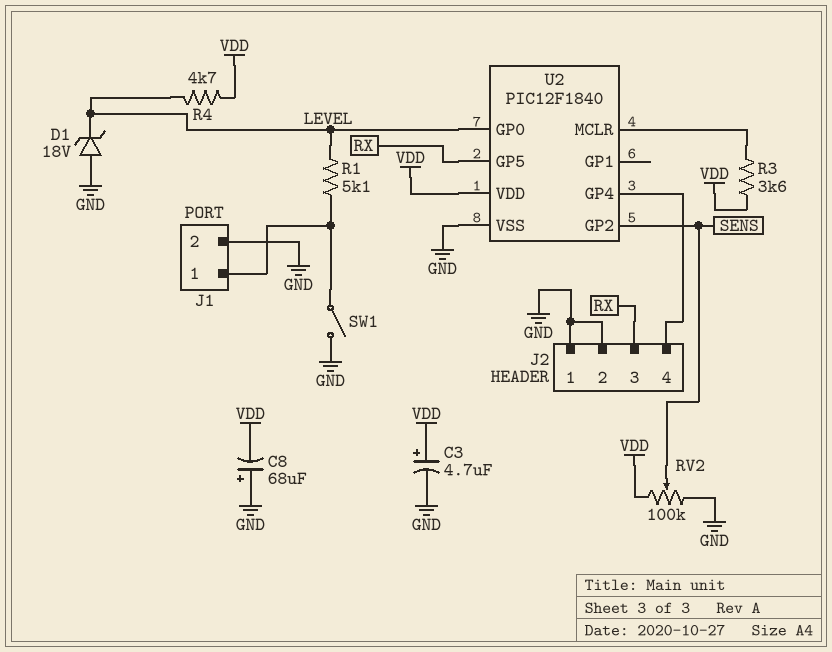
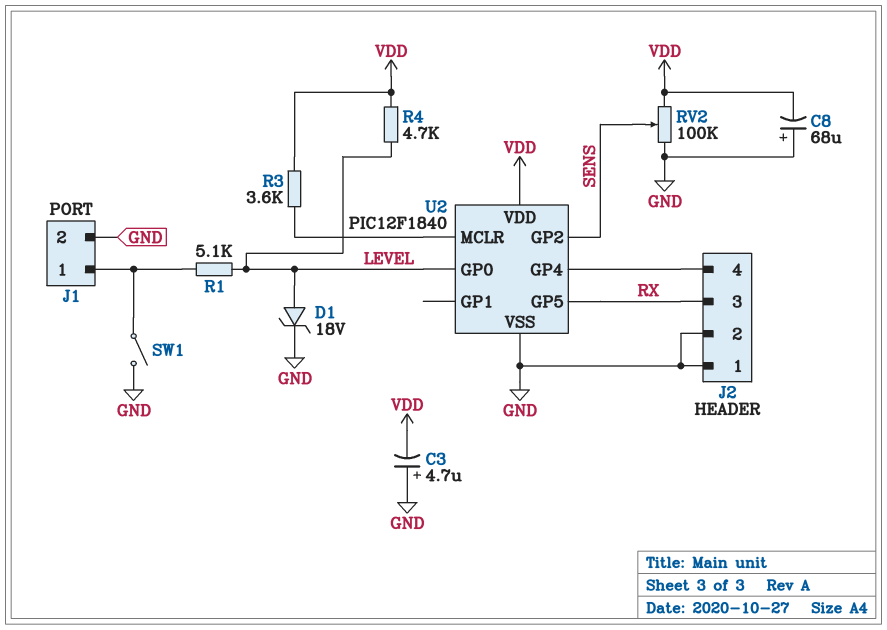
C3: 4.7uF (plus VDD, minus GND) -> 4.7uF (plus GND, minus VDD)
D1: zener 18V (A GND, K LEVEL) -> zener 18V (A LEVEL, K GND)

